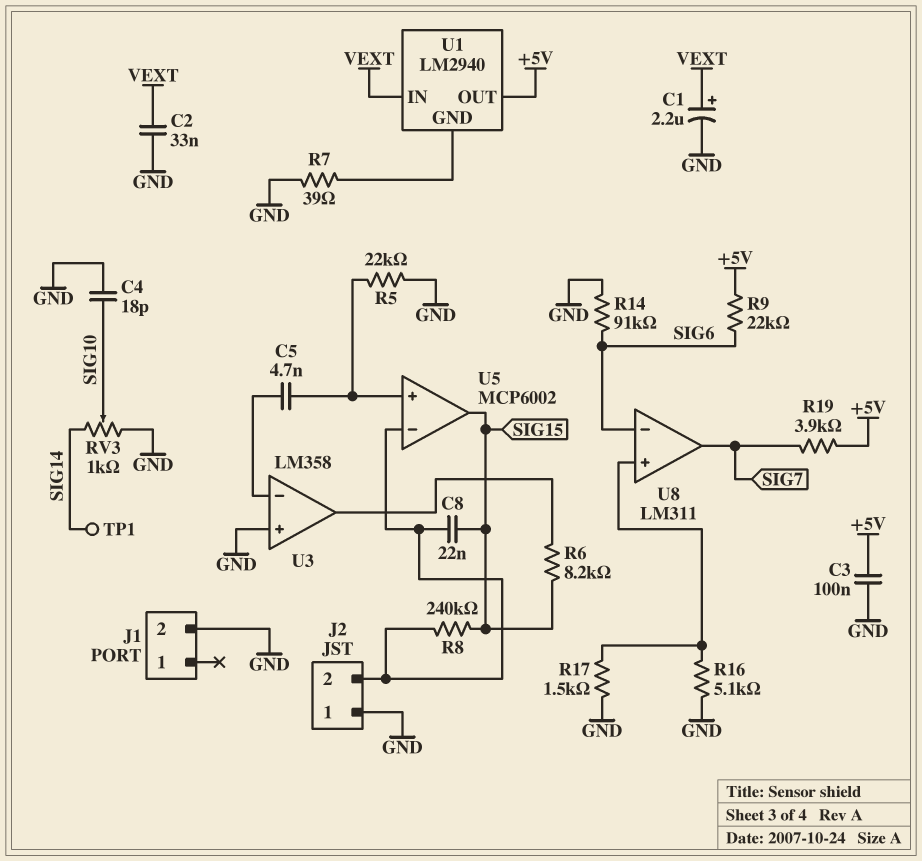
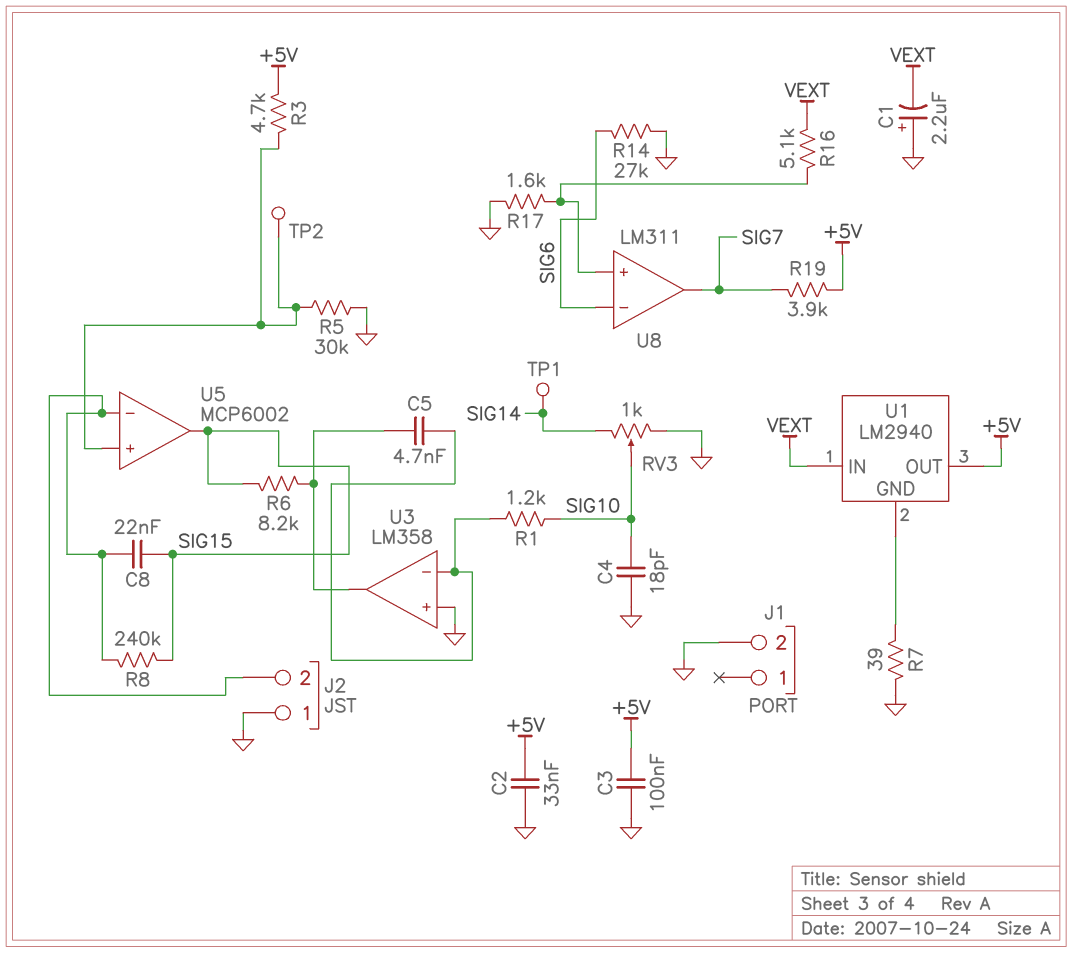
C1: 2.2uF (plus VEXT, minus GND) -> 2.2uF (plus GND, minus VEXT)
C2: 33nF (GND, VEXT) -> 33nF (+5V, GND)
C5: 4.7nF (U3/in-, U5/in+) -> 4.7nF (U3/in-, U3/out)
R1: none -> 1.2k (SIG10, U3/in-)
R3: none -> 4.7k (+5V, U5/in+)
R5: 22k (GND, U5/in+) -> 30k (GND, U5/in+)
R9: 22k (+5V, SIG6) -> none
R14: 91k (GND, SIG6) -> 27k (GND, SIG6)
R16: 5.1k (GND, U8/in+) -> 5.1k (U8/in+, VEXT)
R17: 1.5k (GND, U8/in+) -> 1.6k (GND, U8/in+)
TP2: none -> test point (U5/in+)

